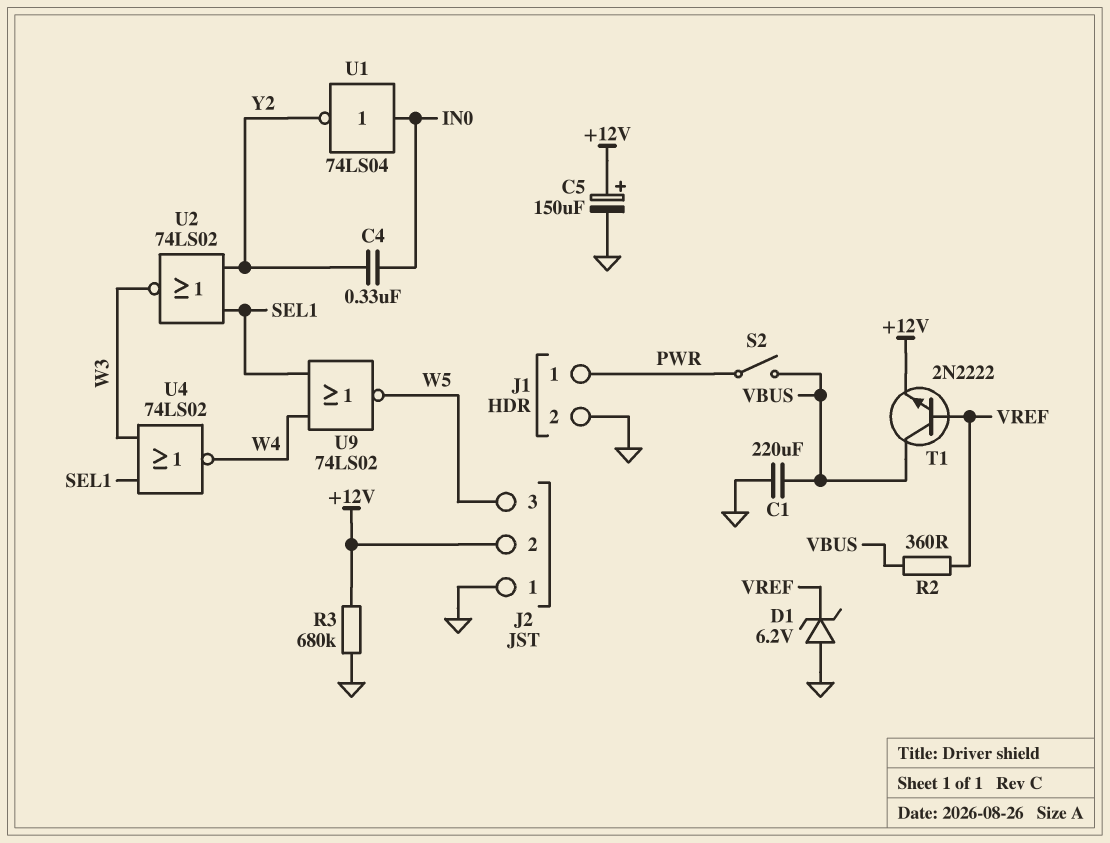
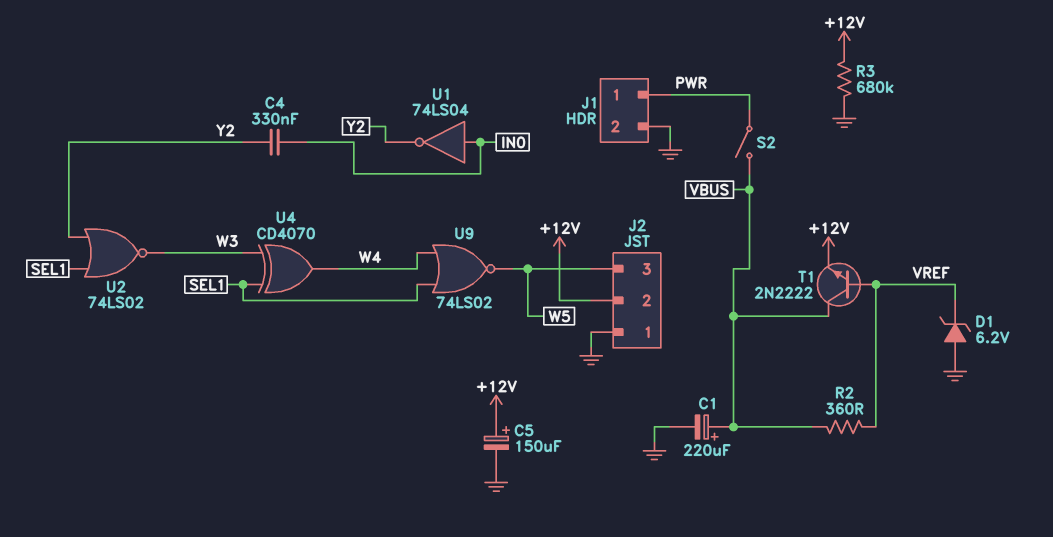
C1: 220uF (GND, VBUS) -> 220uF (plus VBUS, minus GND)
U4: NOR 74LS02 (in SEL1, in W3, out W4) -> XOR CD4070 (in SEL1, in W3, out W4)

